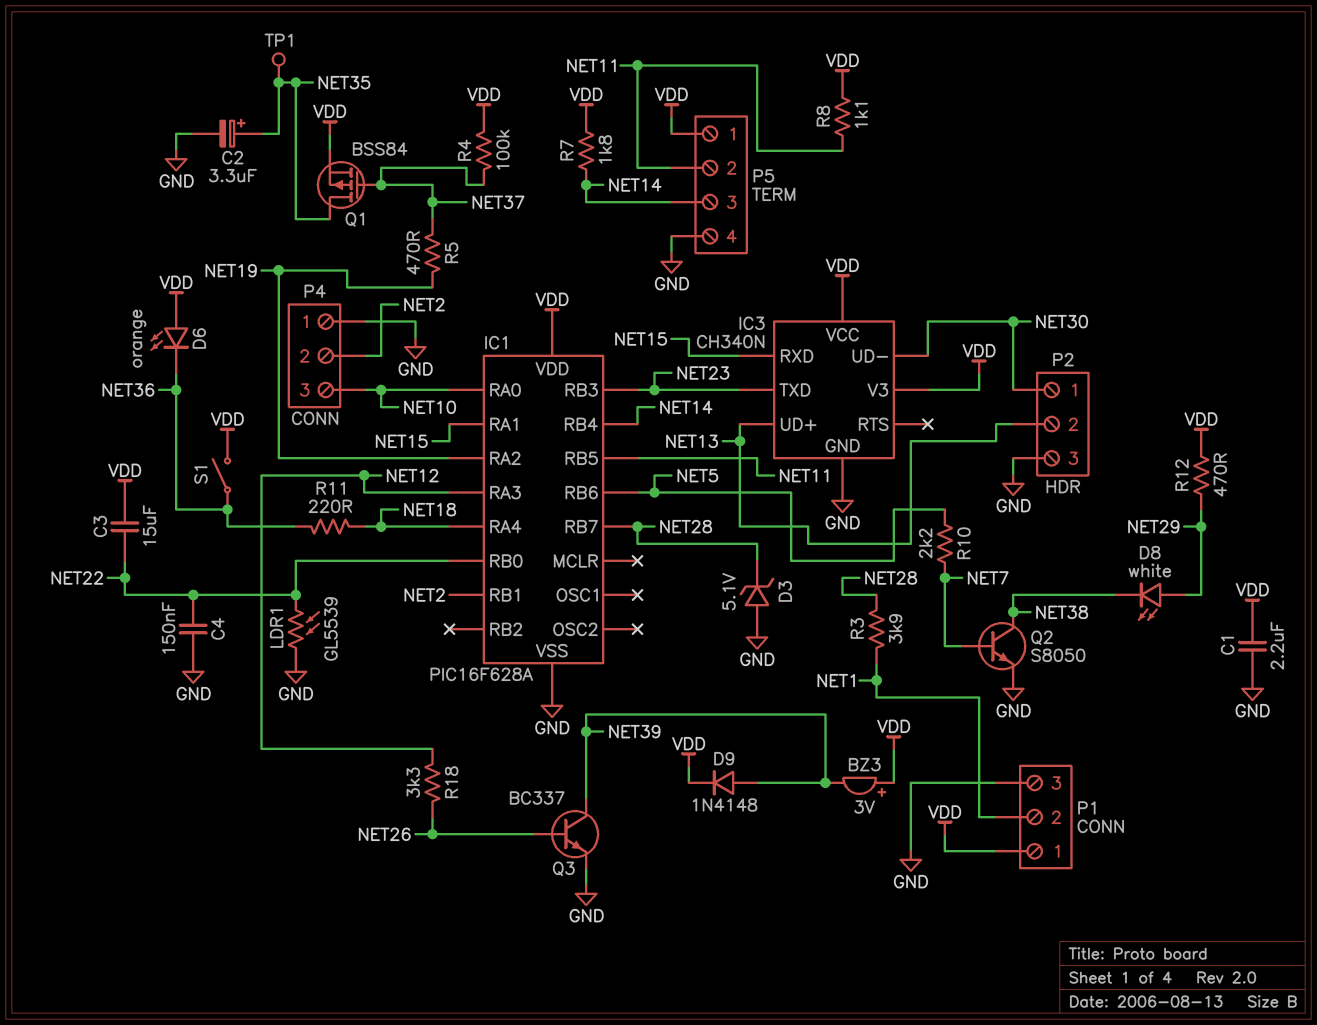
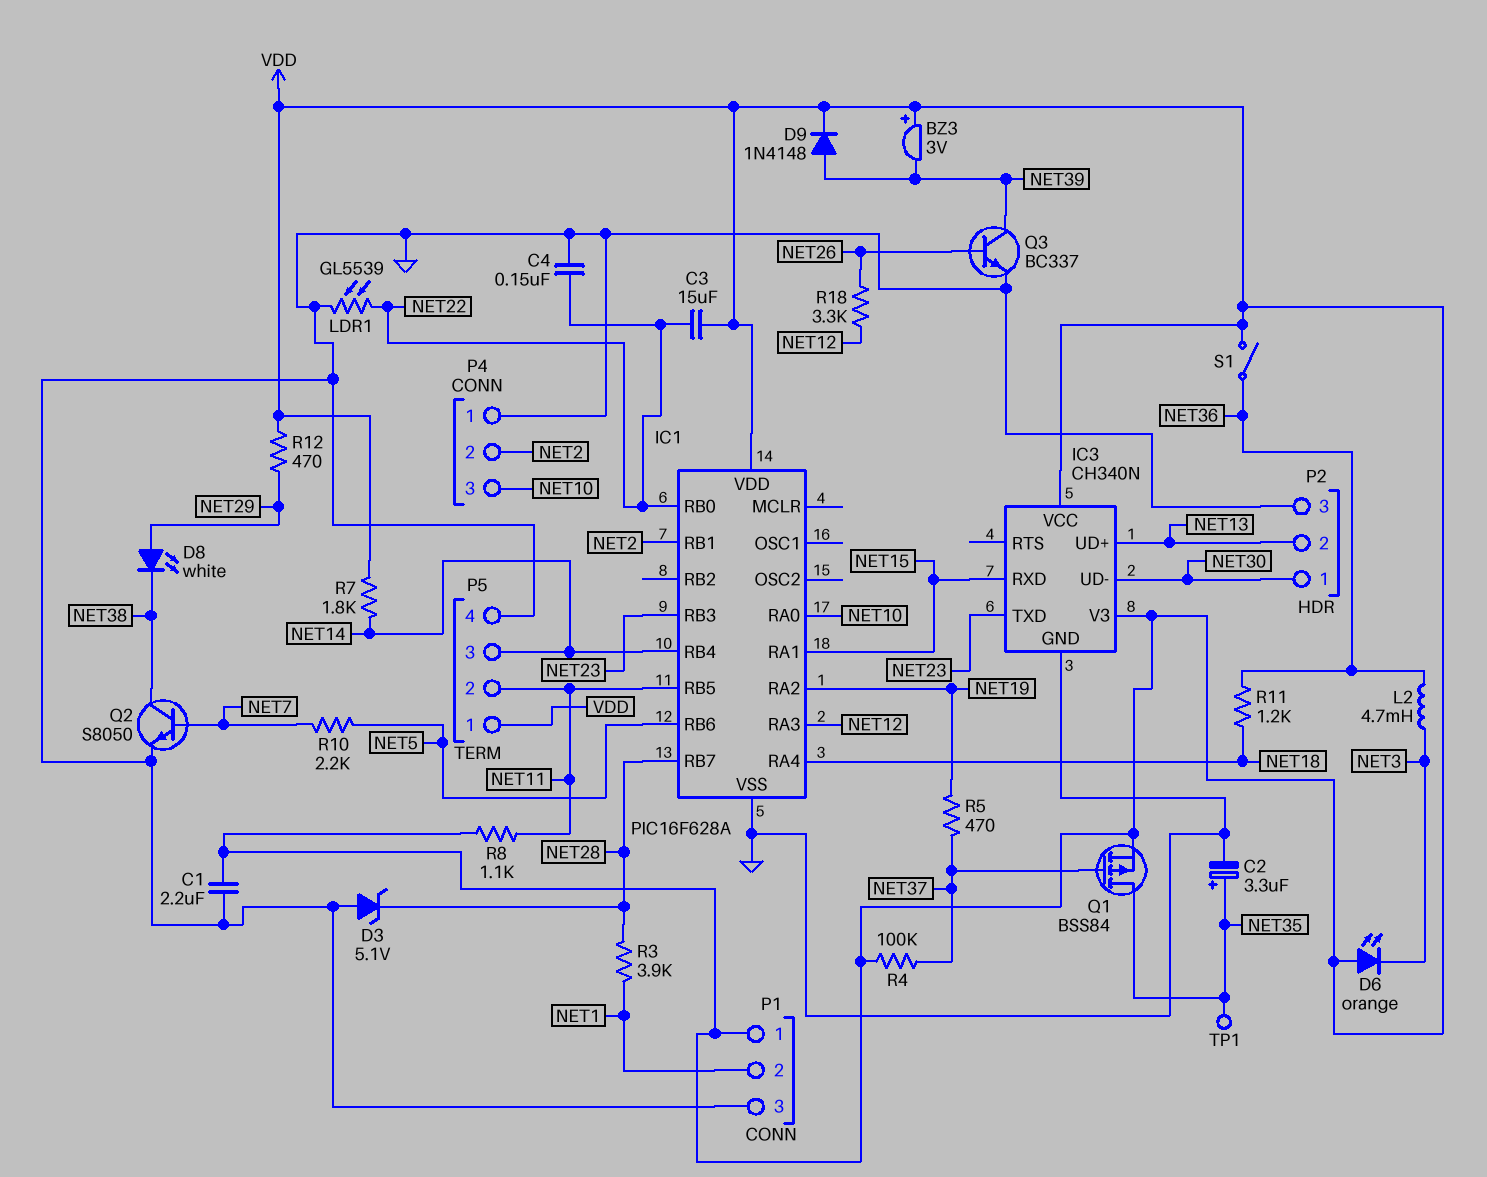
D6: LED orange (A VDD, K NET36) -> LED orange (A VDD, K NET3)
L2: none -> 4.7mH (NET3, NET36)
R11: 220 (NET18, NET36) -> 1.2k (NET18, NET36)

